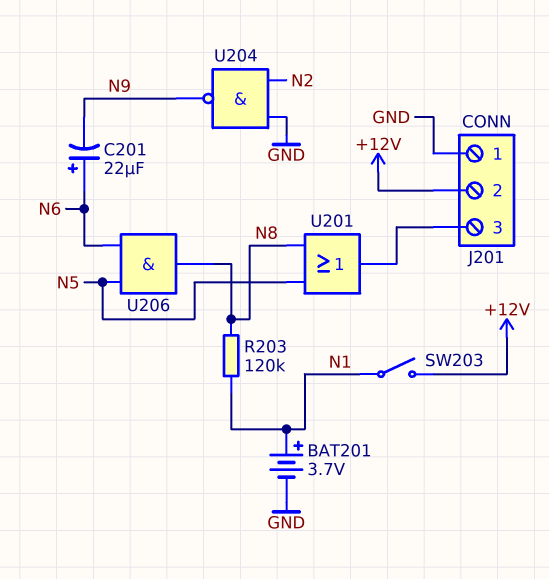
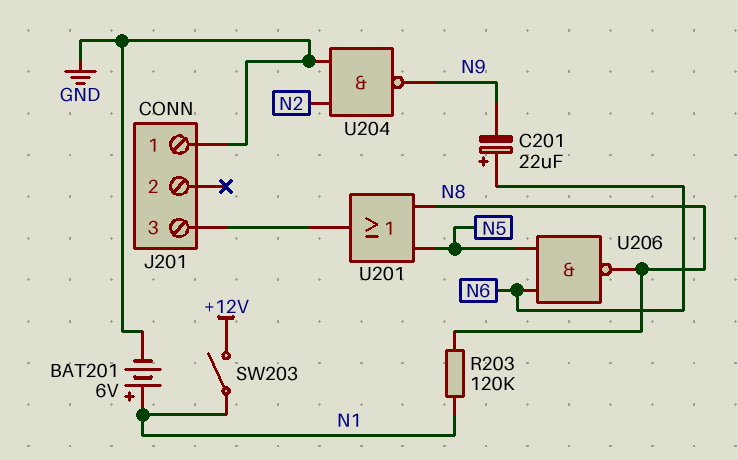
BAT201: 3.7V (plus N1, minus GND) -> 6V (plus N1, minus GND)
J201 pin 2: +12V -> none
U206: AND (in N5, in N6, out N8) -> NAND (in N5, in N6, out N8)

